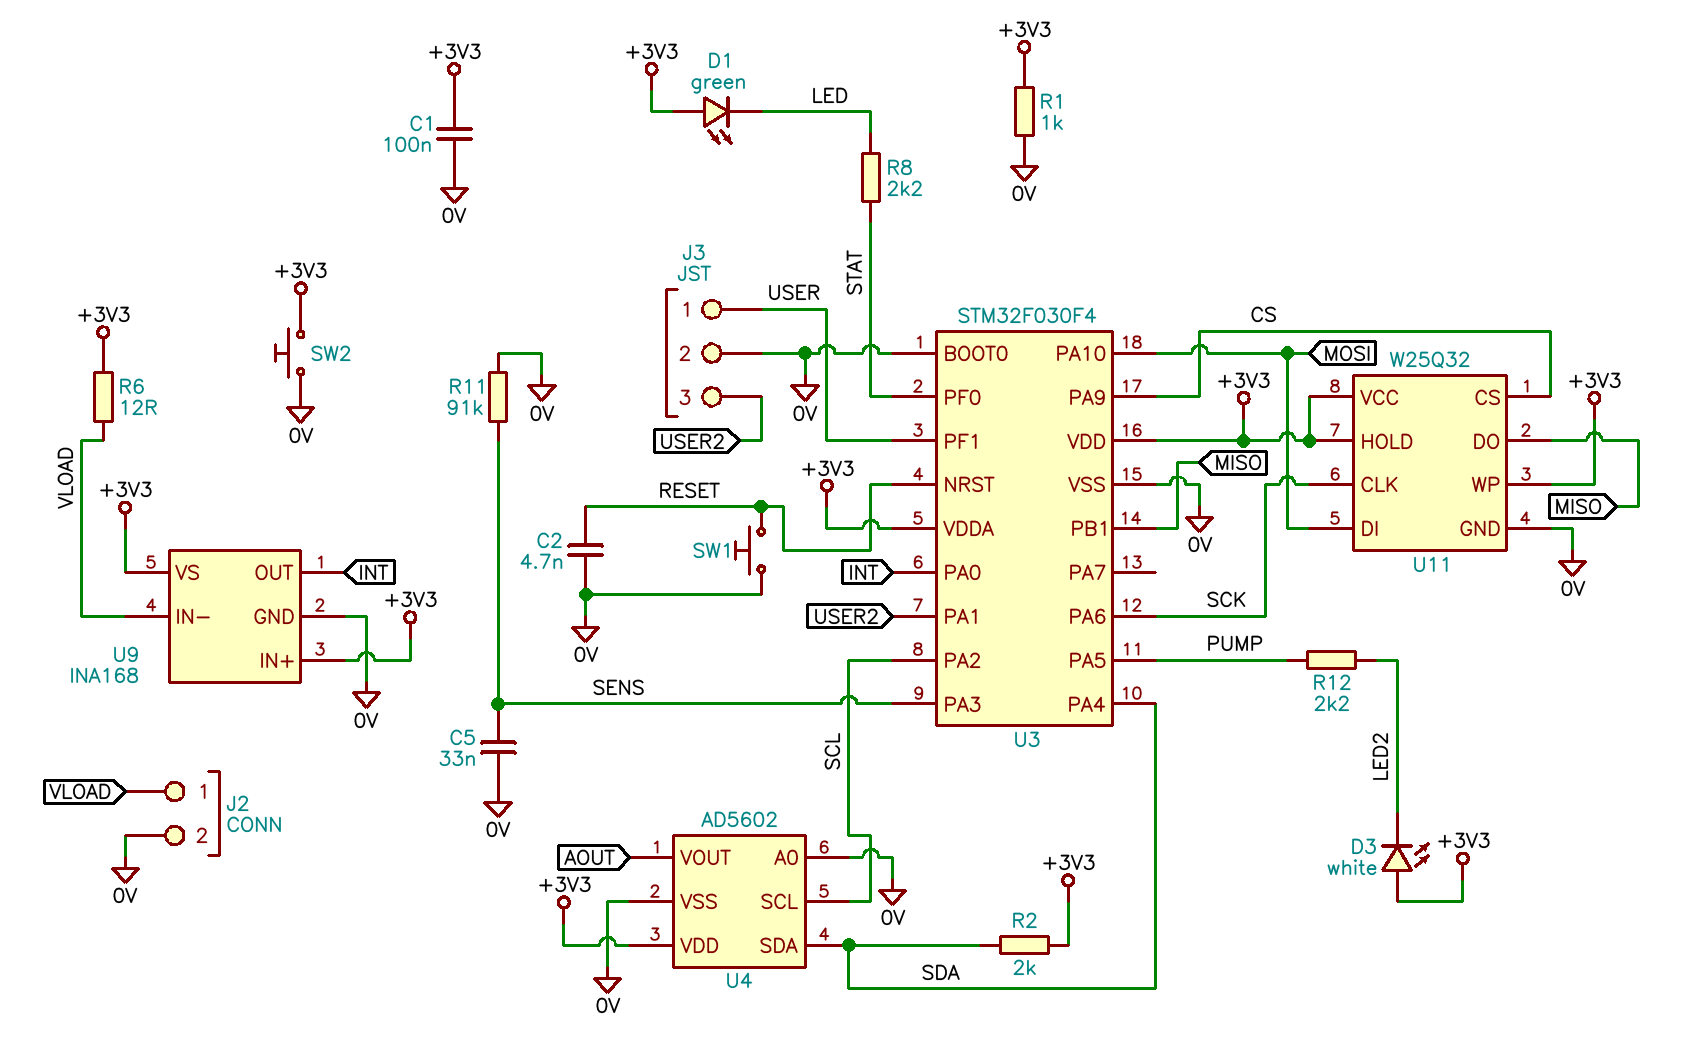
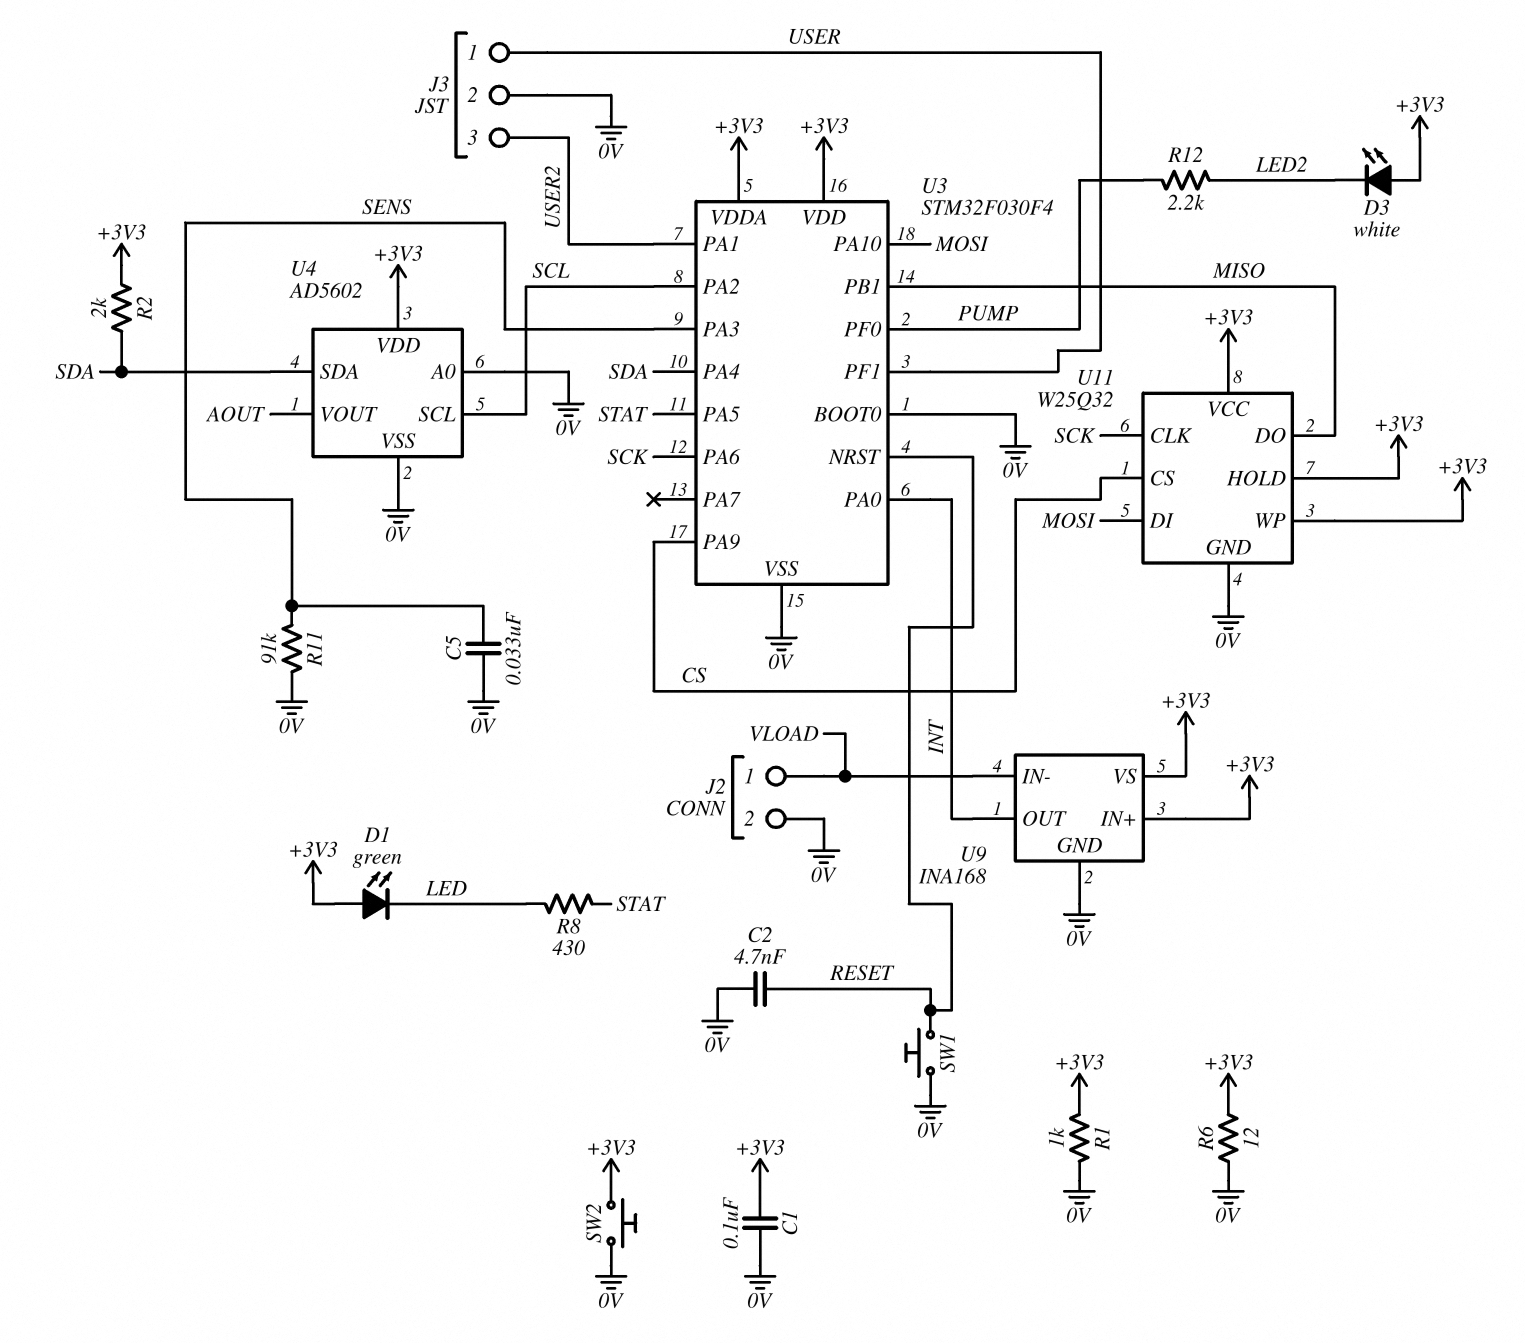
R6: 12 (+3V3, VLOAD) -> 12 (+3V3, 0V)
R8: 2.2k (LED, STAT) -> 430 (LED, STAT)
U3 pin PA5: PUMP -> STAT
U3 pin PF0: STAT -> PUMP

